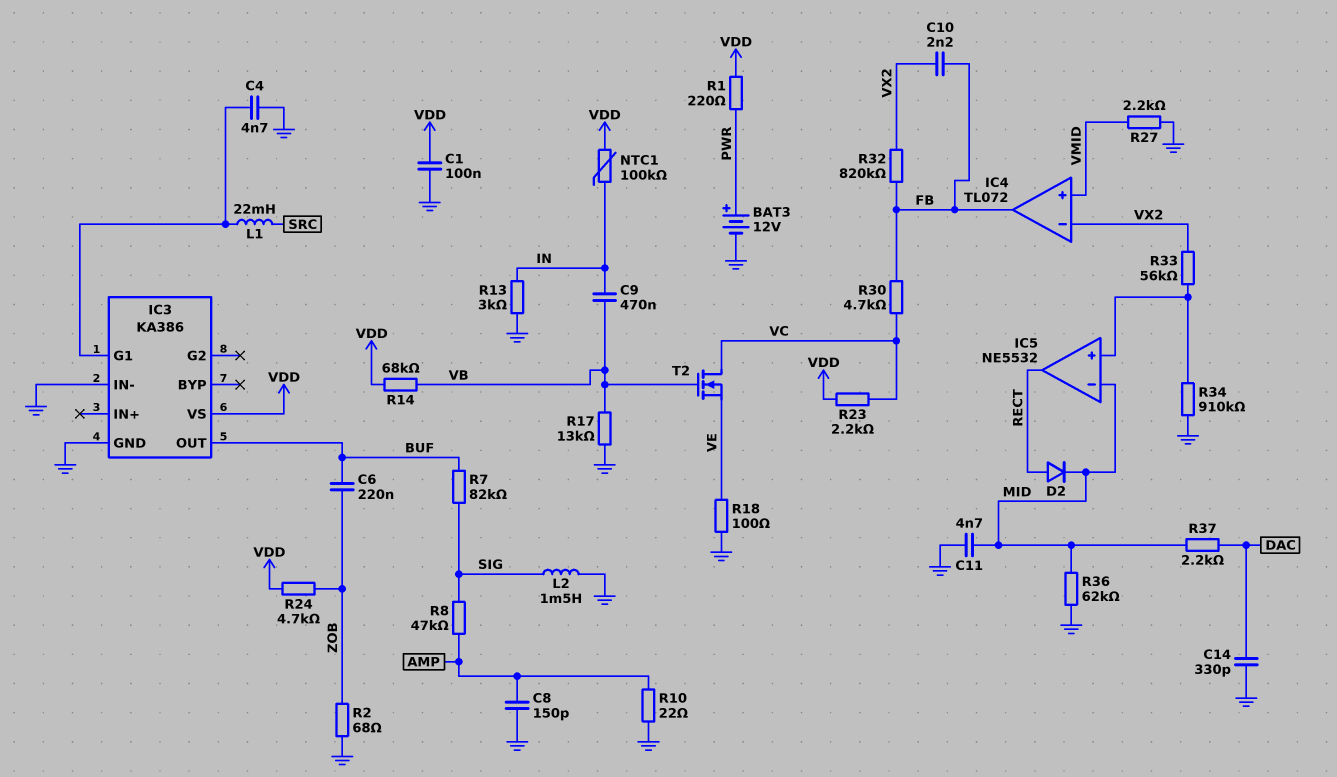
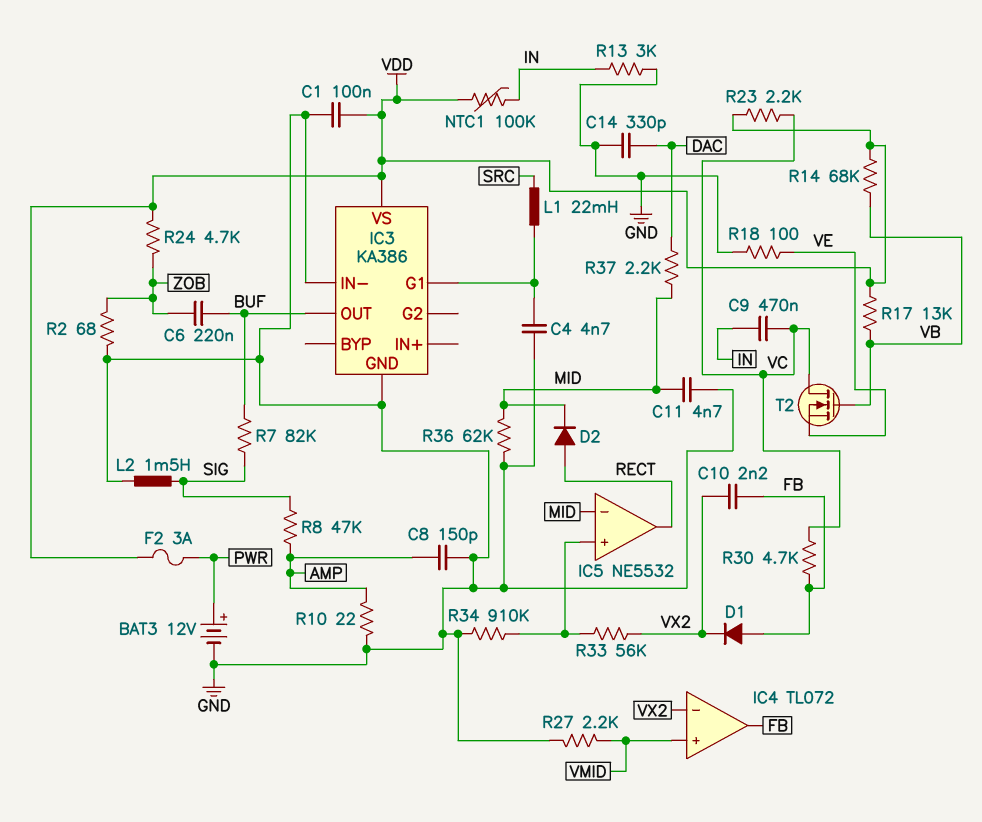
C9: 470nF (IN, VB) -> 470nF (IN, VC)
D1: none -> diode (A FB, K VX2)
F2: none -> 3A (PWR, VDD)
R1: 220 (PWR, VDD) -> none
R17: 13k (GND, VB) -> 13k (VB, VDD)
R32: 820k (FB, VX2) -> none

